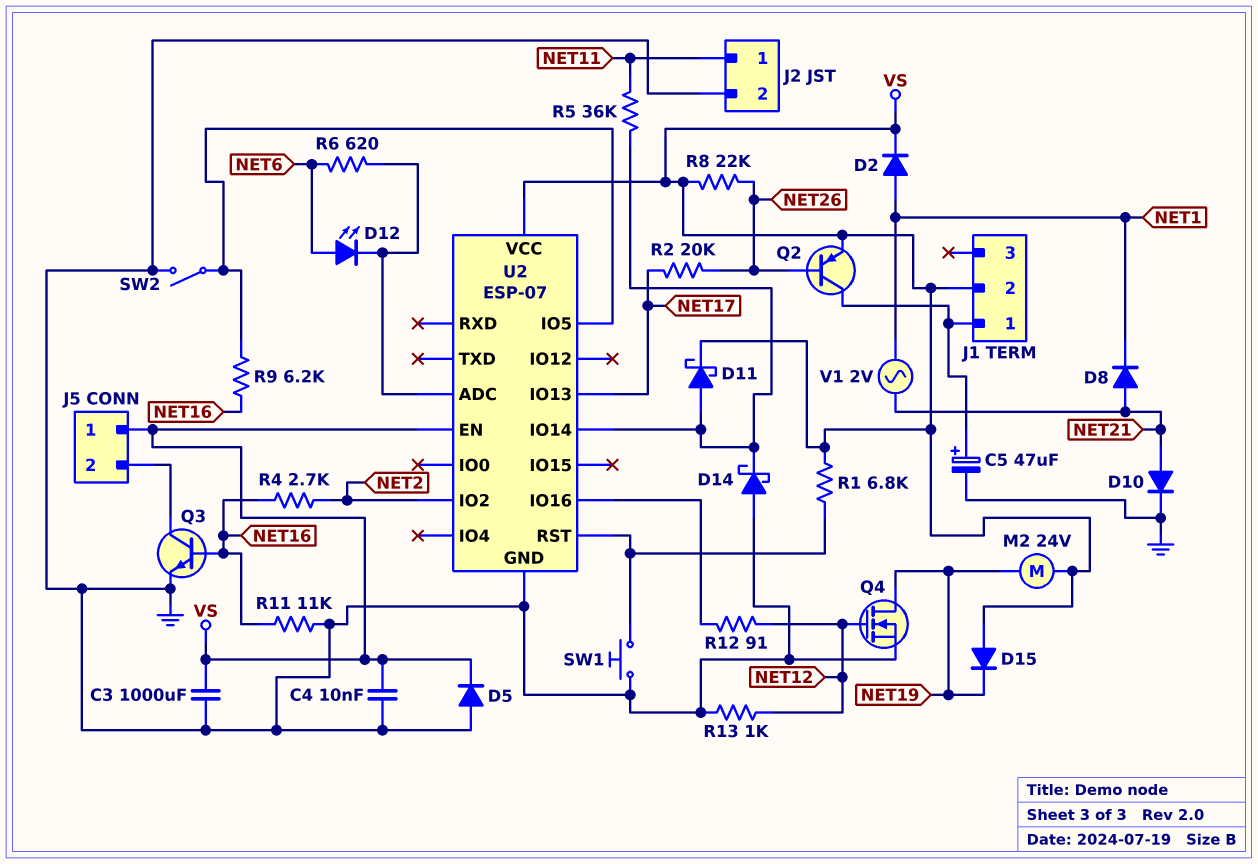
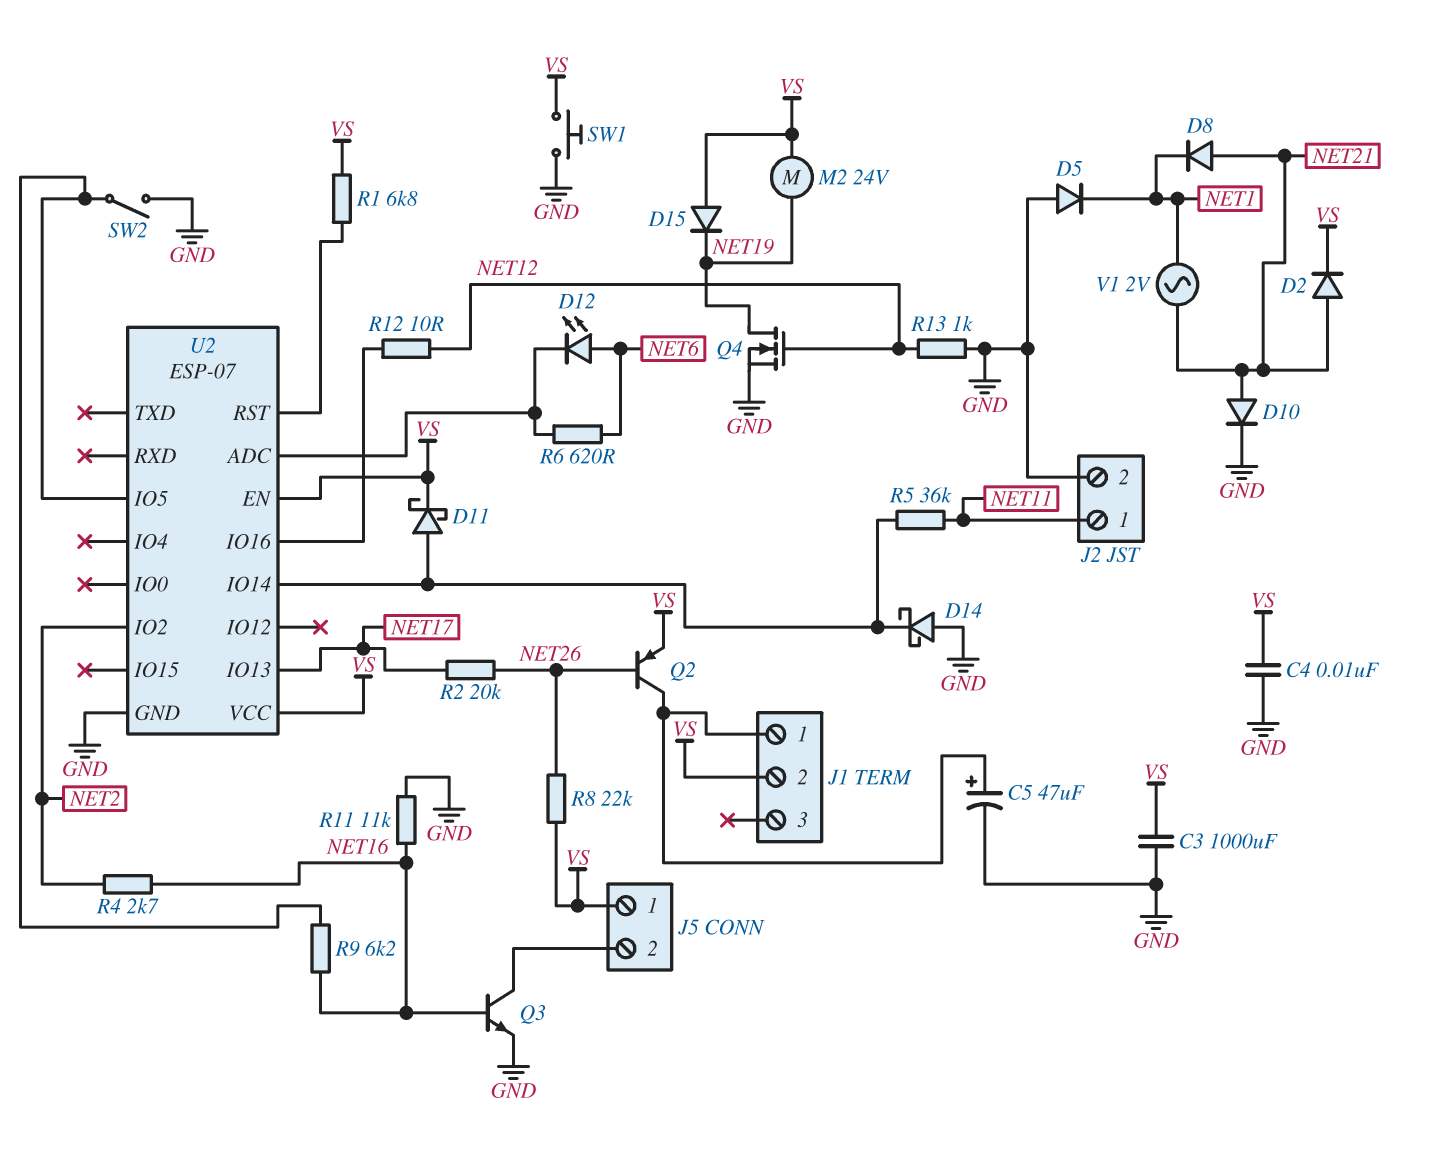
D2: diode (A NET1, K VS) -> diode (A NET21, K VS)
D5: diode (A GND, K VS) -> diode (A GND, K NET1)
R12: 91 (NET12, U2/IO16) -> 10 (NET12, U2/IO16)
SW1: button (GND, U2/RST) -> button (GND, VS)

